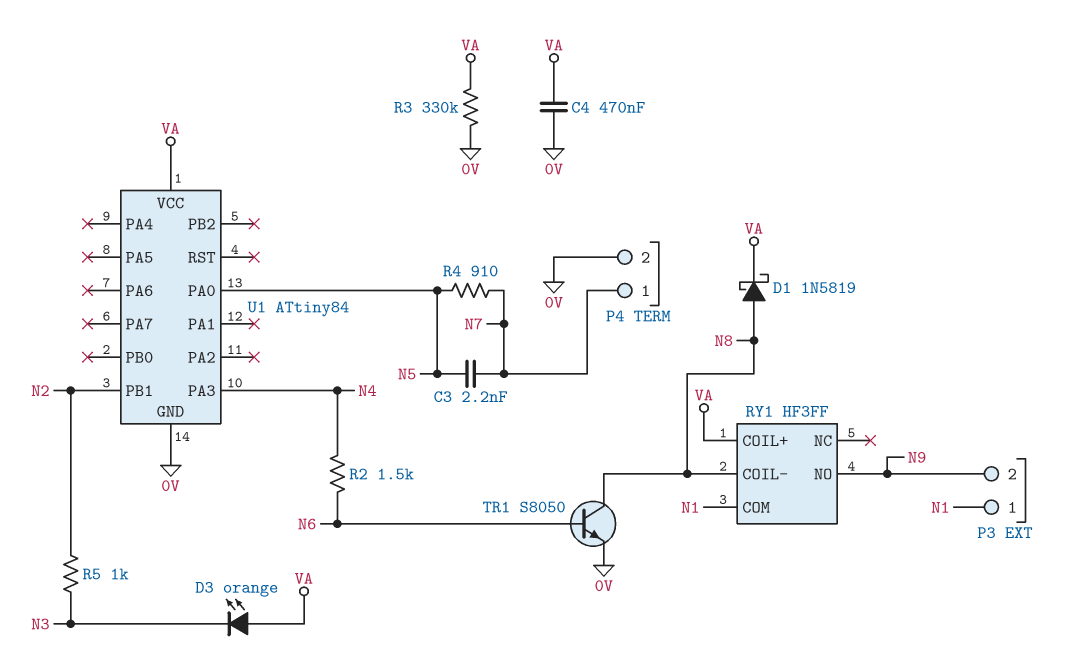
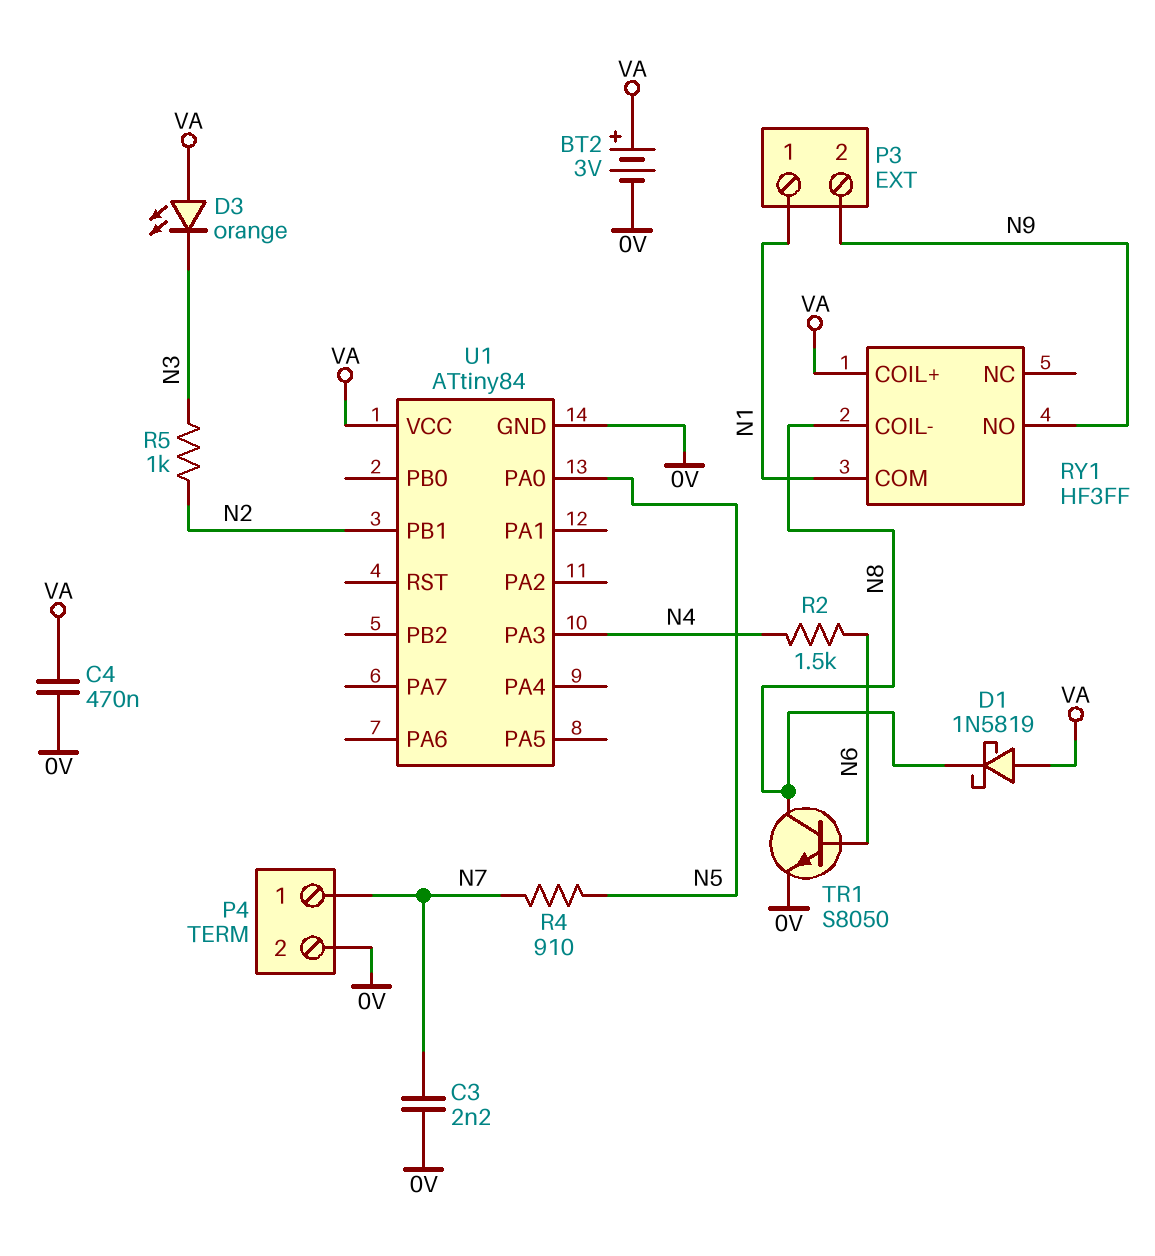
BT2: none -> 3V (plus VA, minus 0V)
C3: 2.2nF (N5, N7) -> 2.2nF (0V, N7)
D1: schottky 1N5819 (A N8, K VA) -> schottky 1N5819 (A VA, K N8)
R3: 330k (0V, VA) -> none

